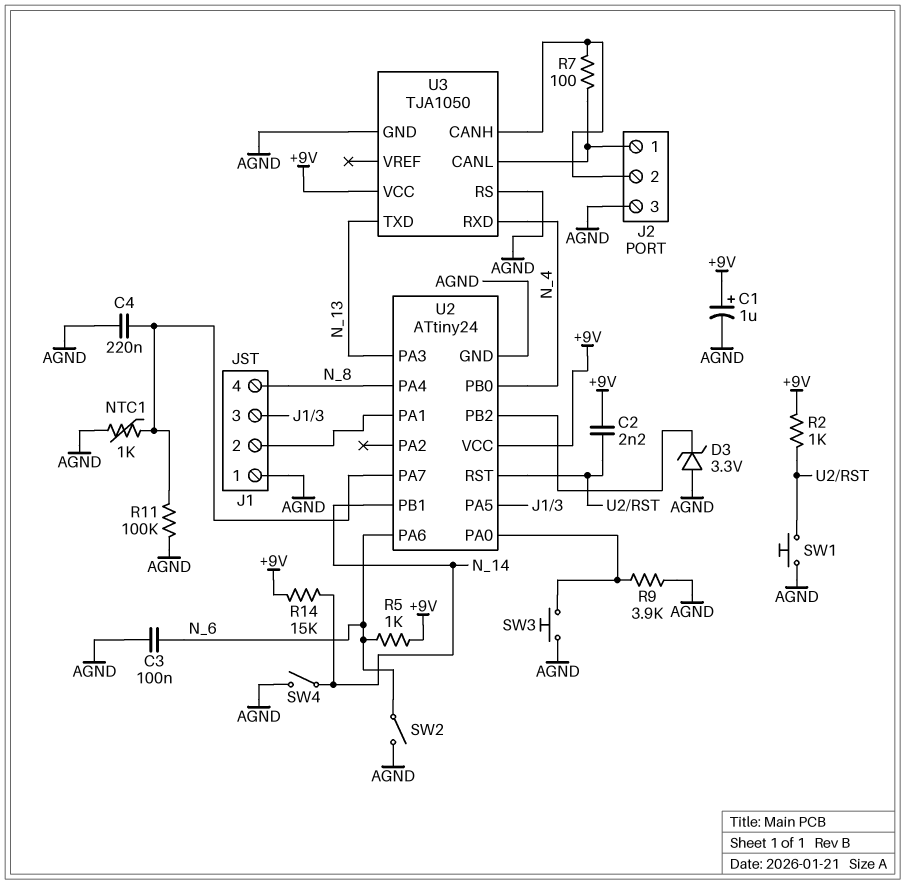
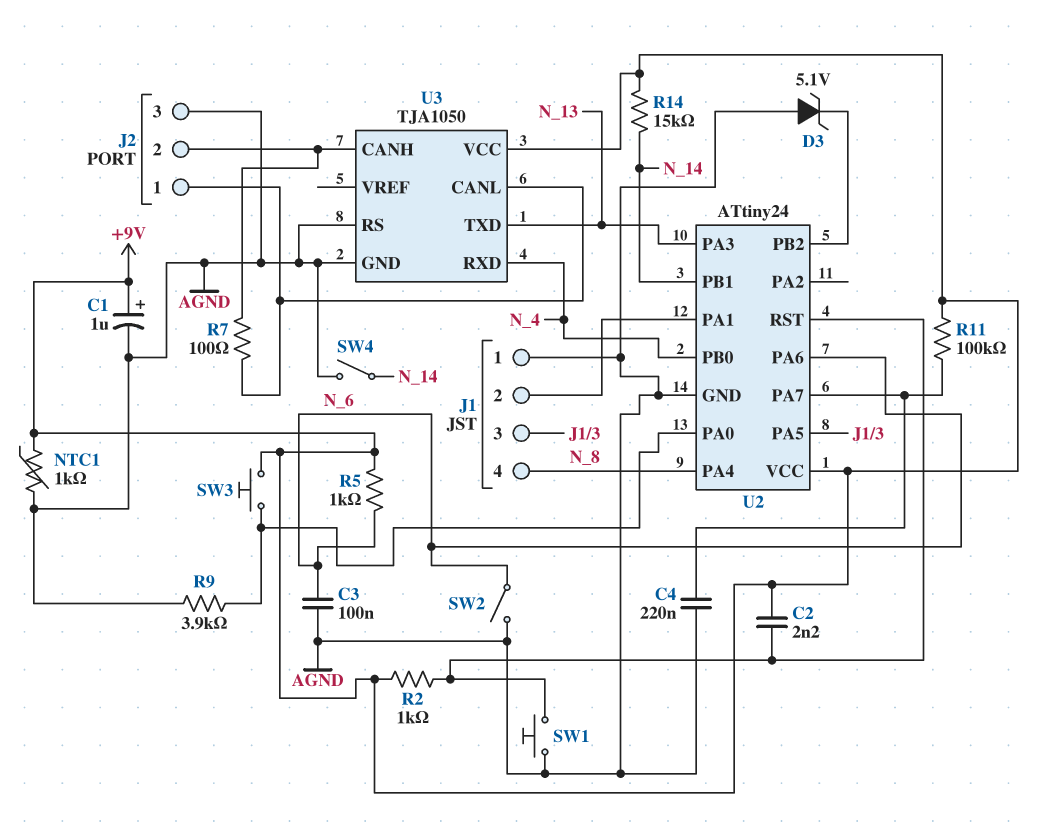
D3: zener 3.3V (A AGND, K U2/PB2) -> zener 5.1V (A AGND, K U2/PB2)
NTC1: 1k (AGND, U2/PA7) -> 1k (+9V, AGND)
R11: 100k (AGND, U2/PA7) -> 100k (+9V, U2/PA7)
SW3: button (AGND, U2/PA0) -> button (+9V, U2/PA0)

